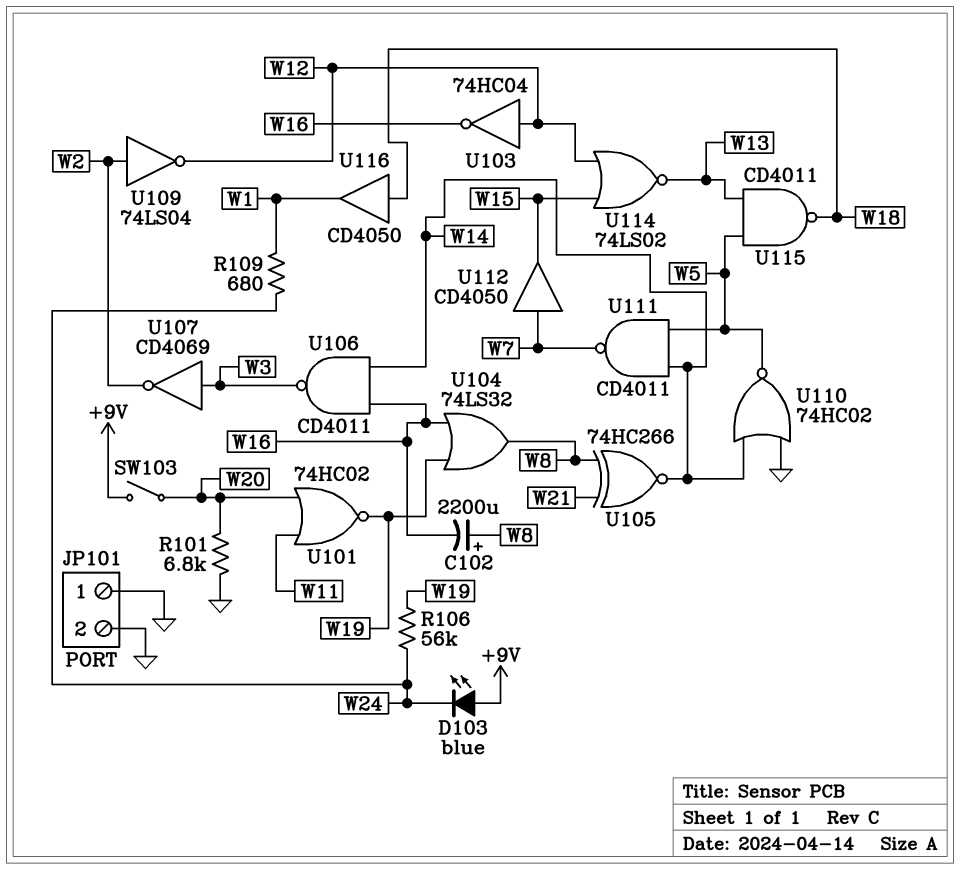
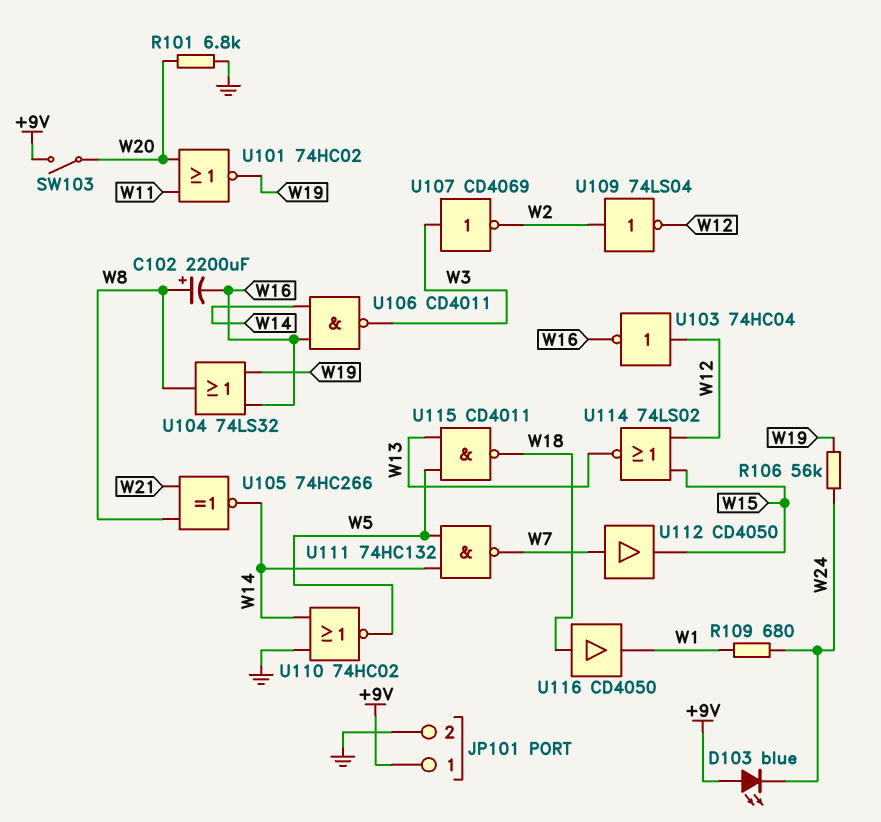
JP101 pin 1: GND -> +9V
U111: NAND CD4011 (in W5, in W14, out W7) -> NAND 74HC132 (in W5, in W14, out W7)

